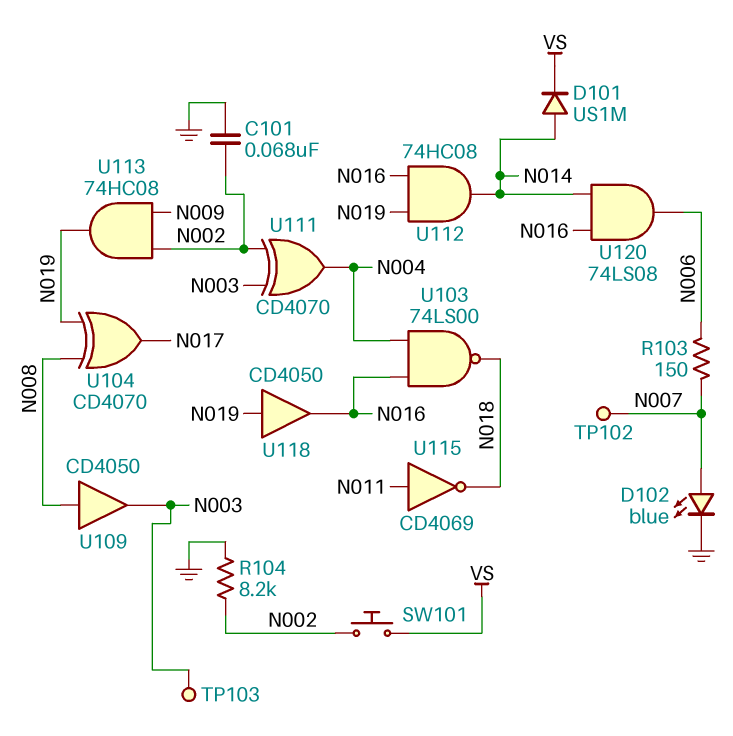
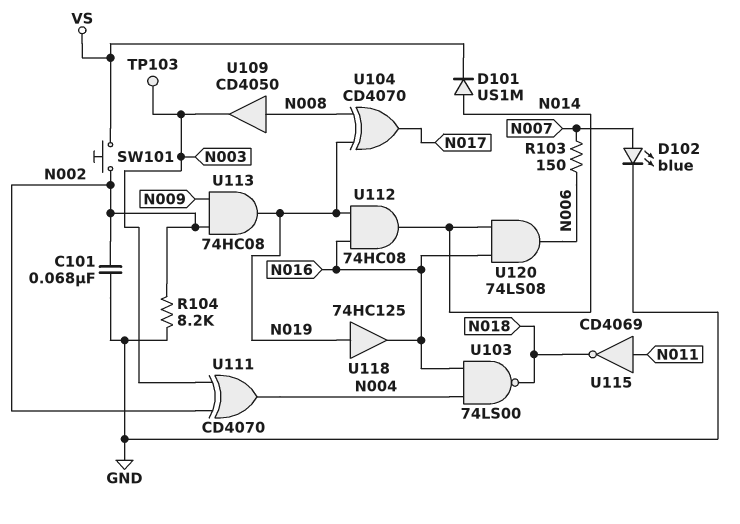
TP102: test point (N007) -> none
U118: buffer CD4050 (in N019, out N016) -> buffer 74HC125 (in N019, out N016)

